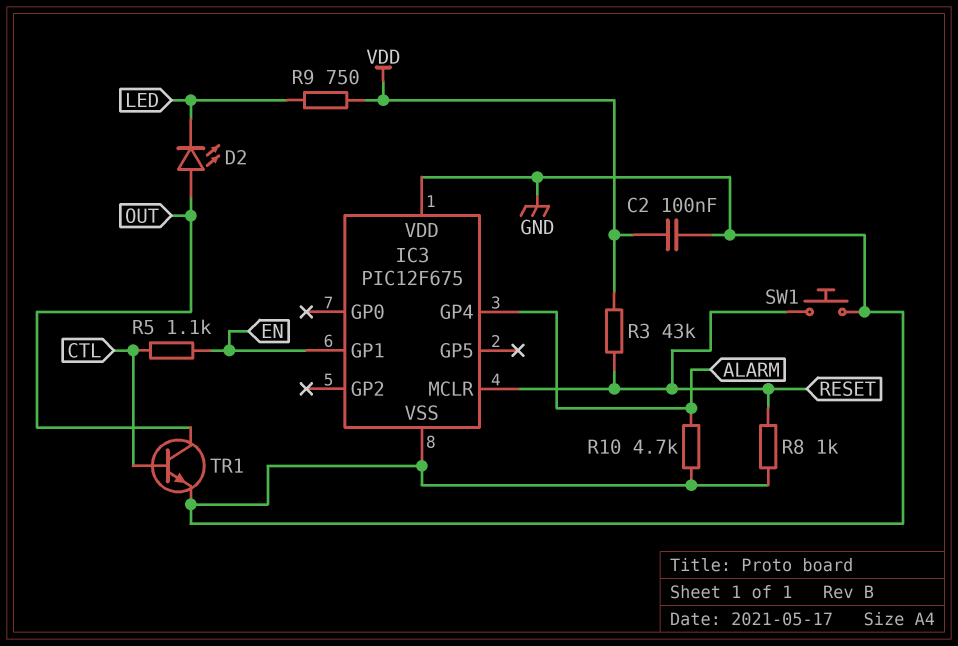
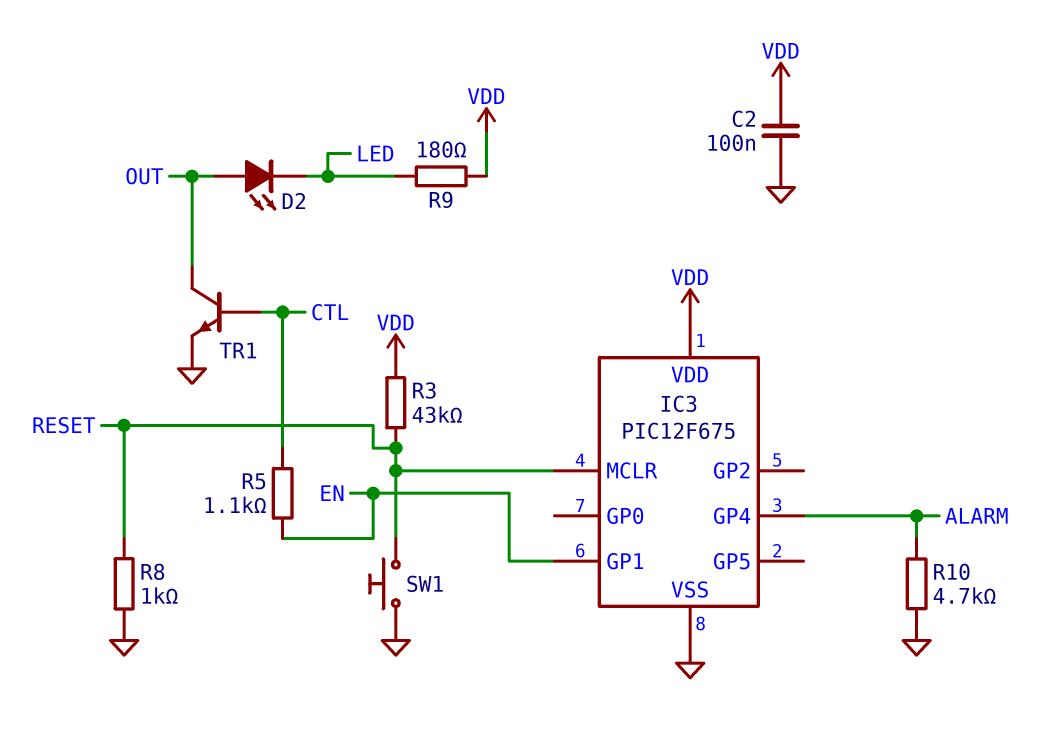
IC3 pin VDD: GND -> VDD
R9: 750 (LED, VDD) -> 180 (LED, VDD)

